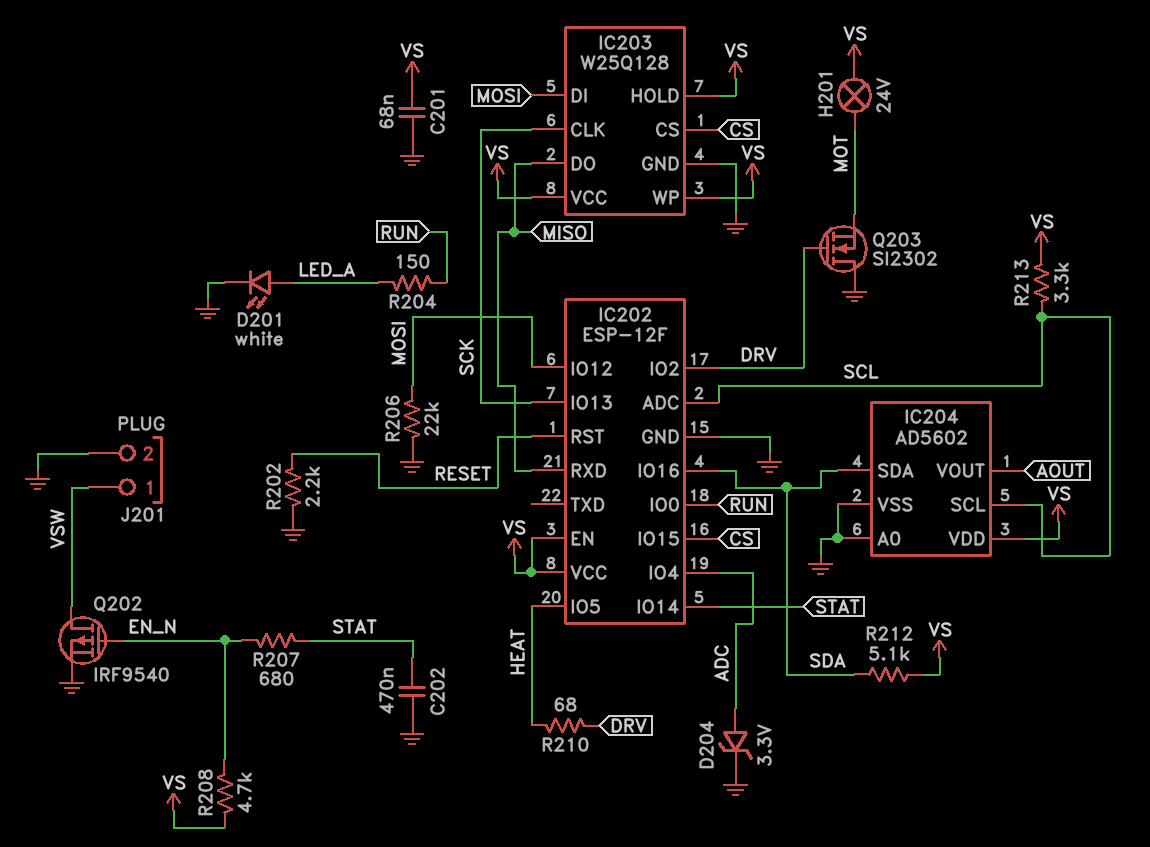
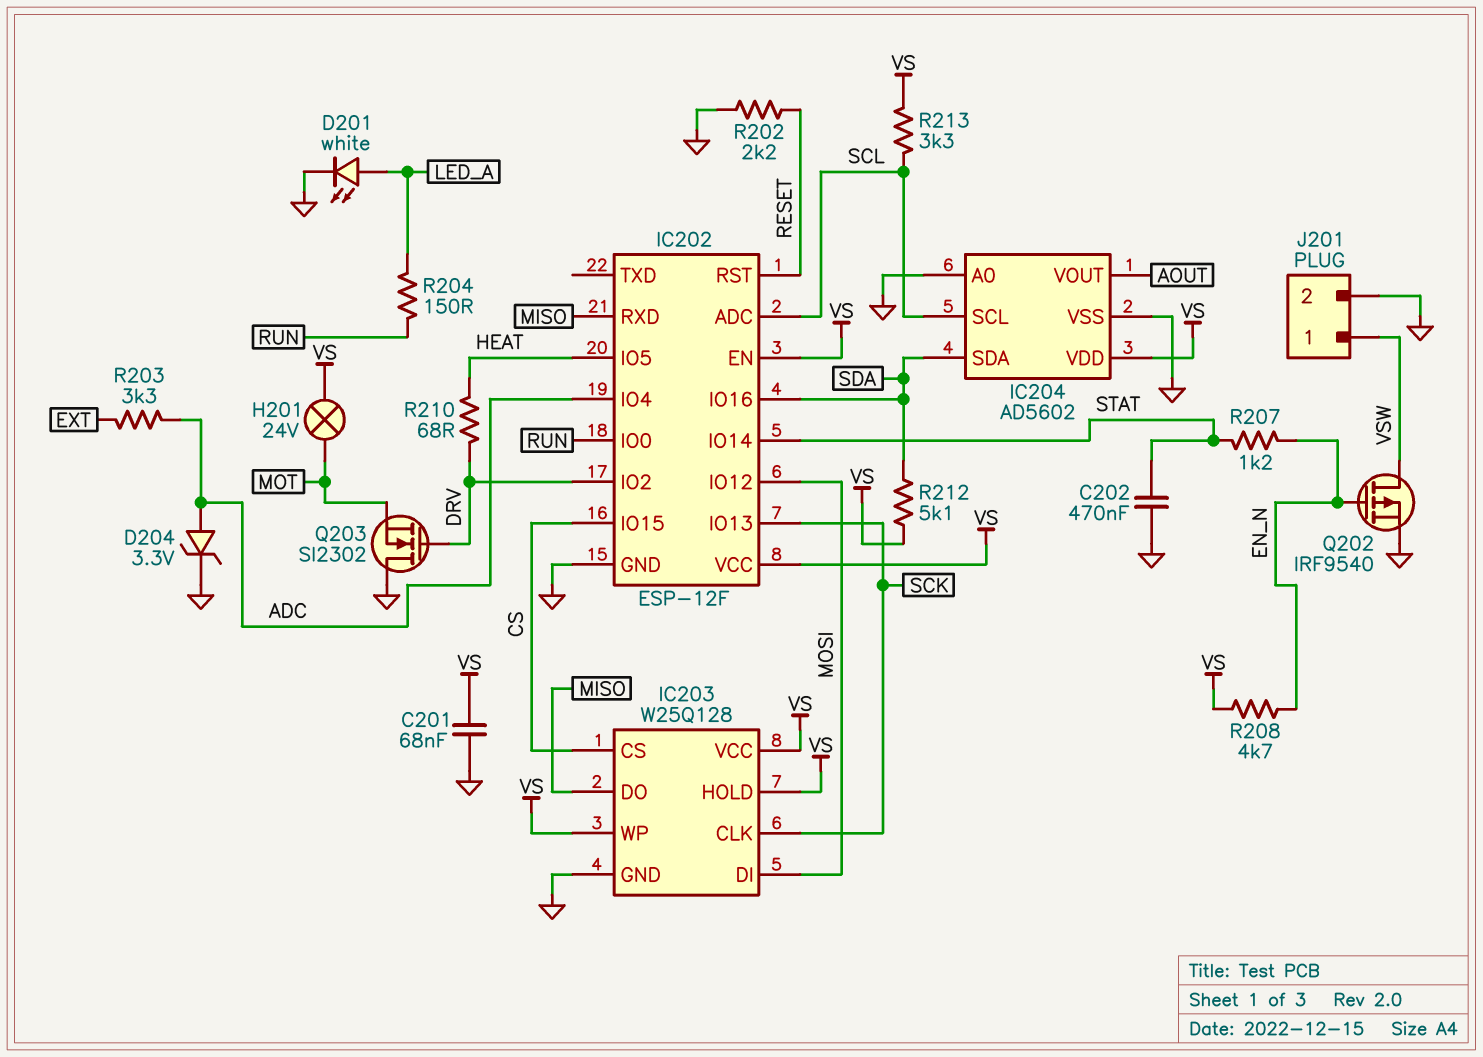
R203: none -> 3.3k (ADC, EXT)
R206: 22k (GND, MOSI) -> none
R207: 680 (EN_N, STAT) -> 1.2k (EN_N, STAT)

